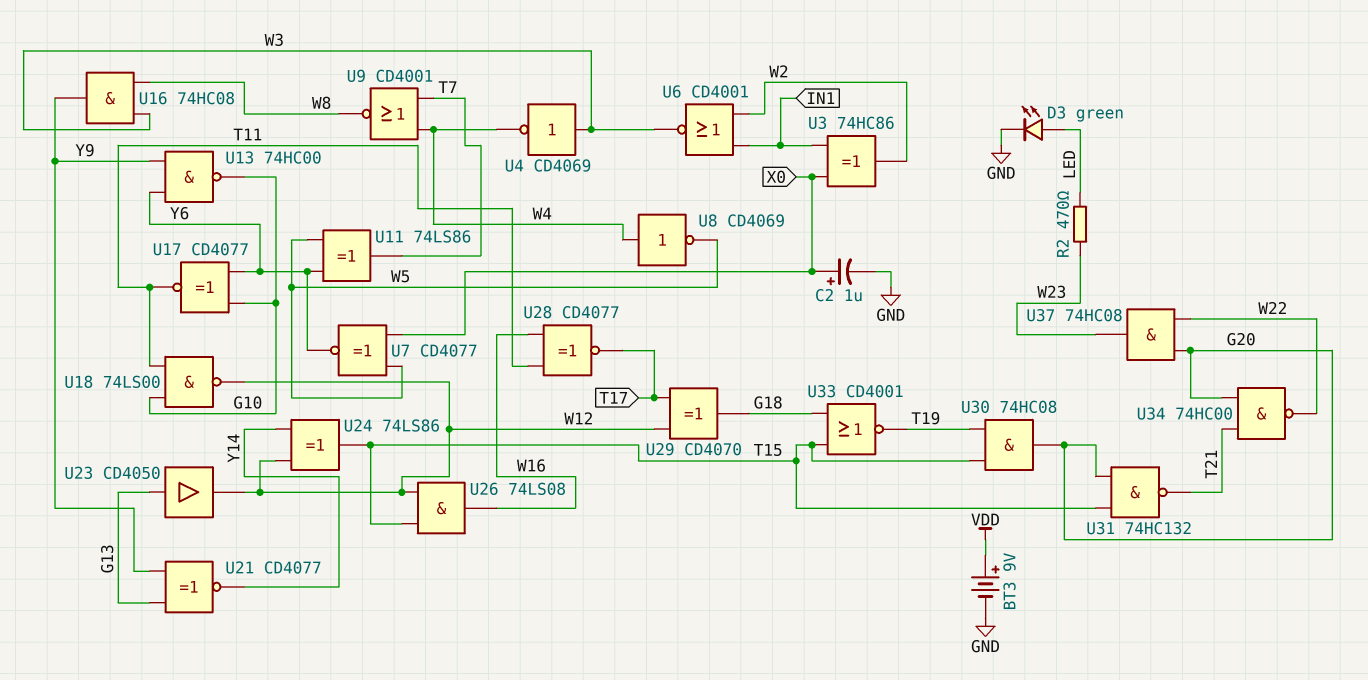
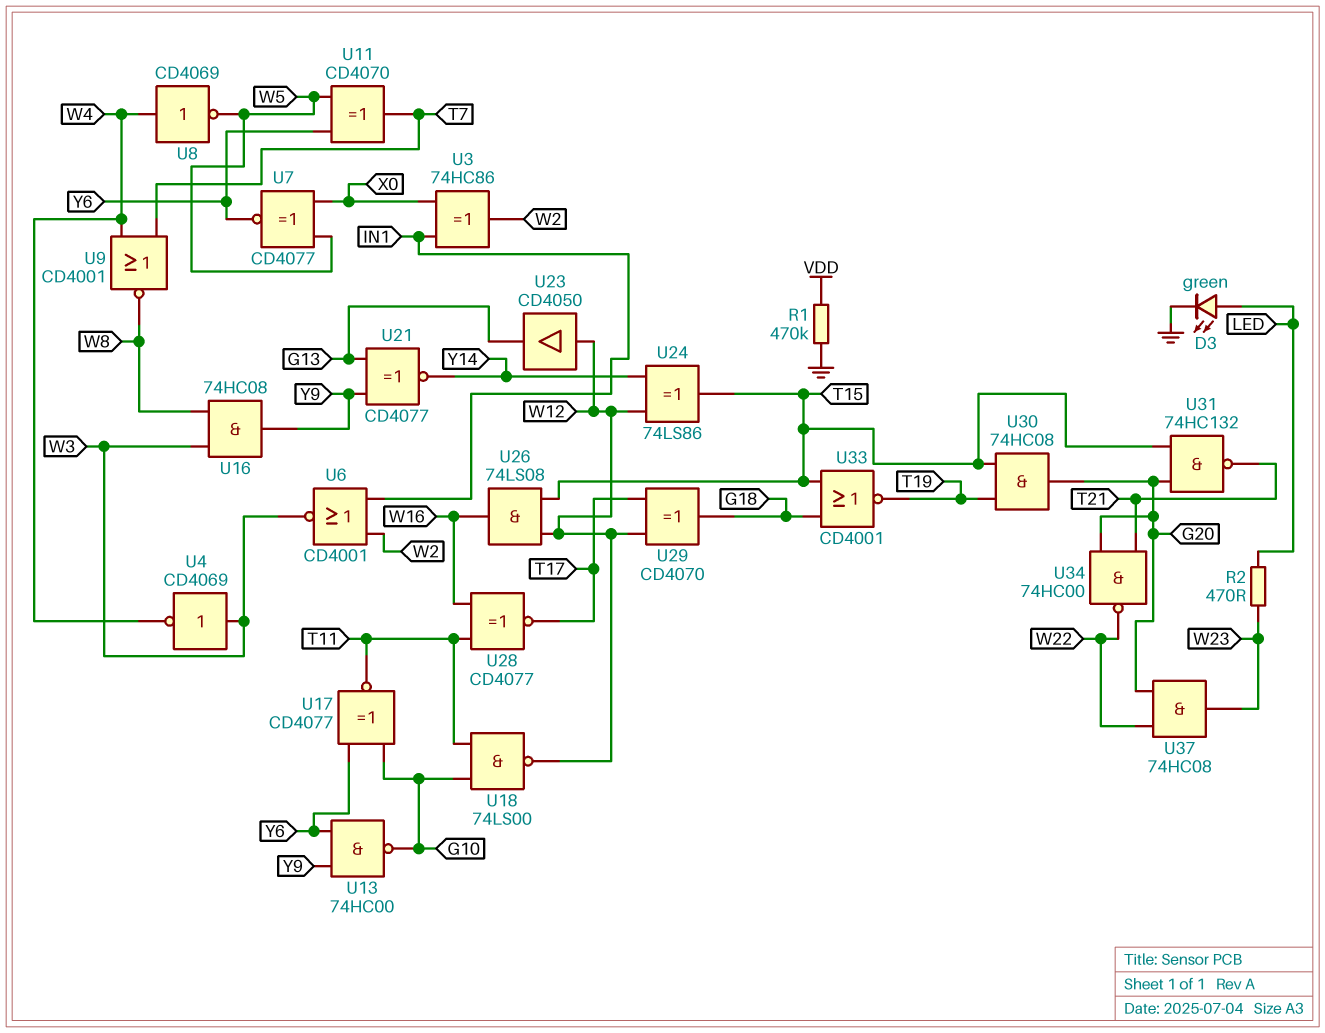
BT3: 9V (plus VDD, minus GND) -> none
C2: 1uF (plus X0, minus GND) -> none
R1: none -> 470k (GND, VDD)
U11: XOR 74LS86 (in W5, in Y6, out T7) -> XOR CD4070 (in W5, in Y6, out T7)
U23: buffer CD4050 (in G13, out W12) -> buffer CD4050 (in W12, out G13)

